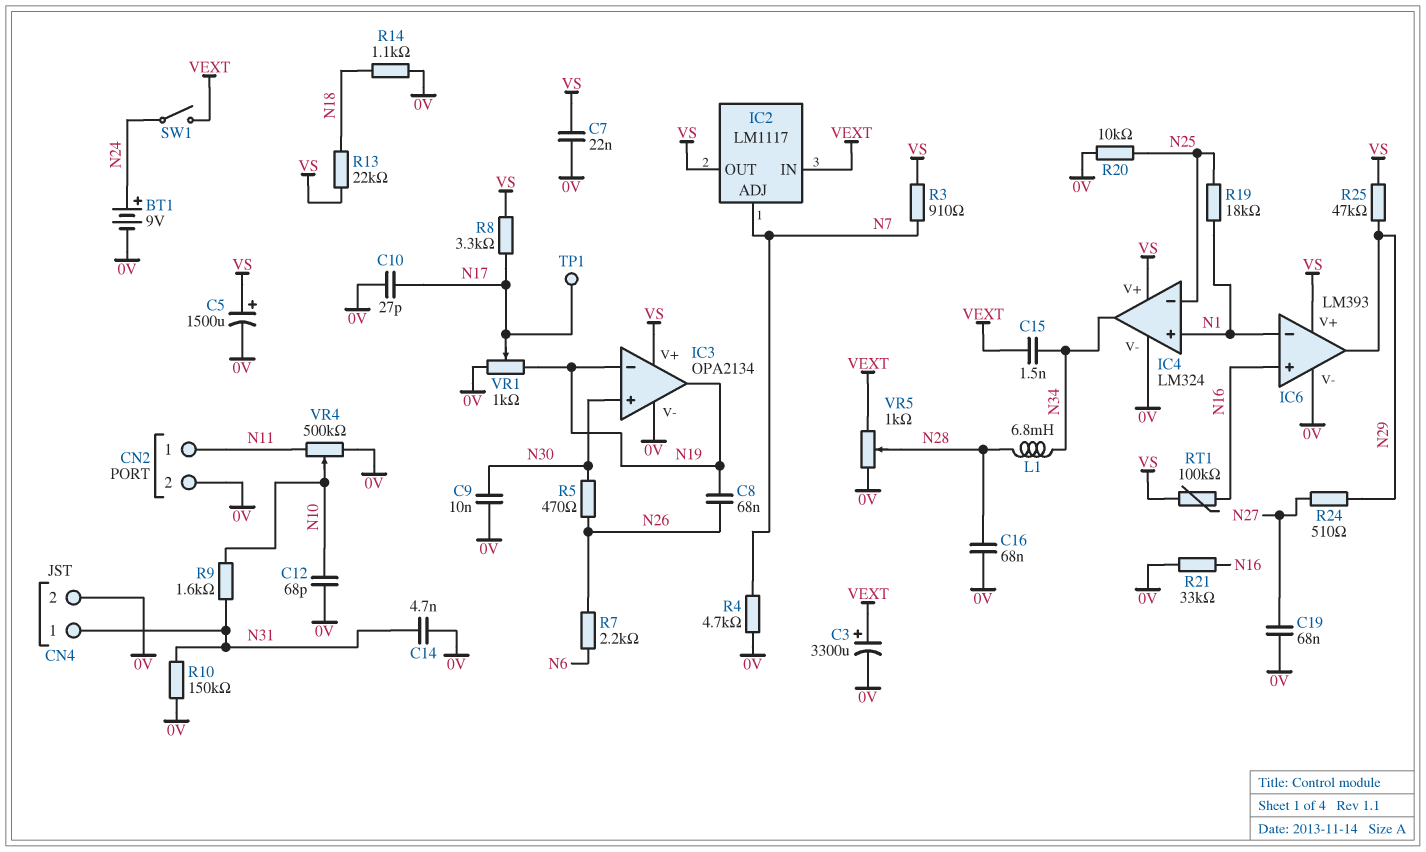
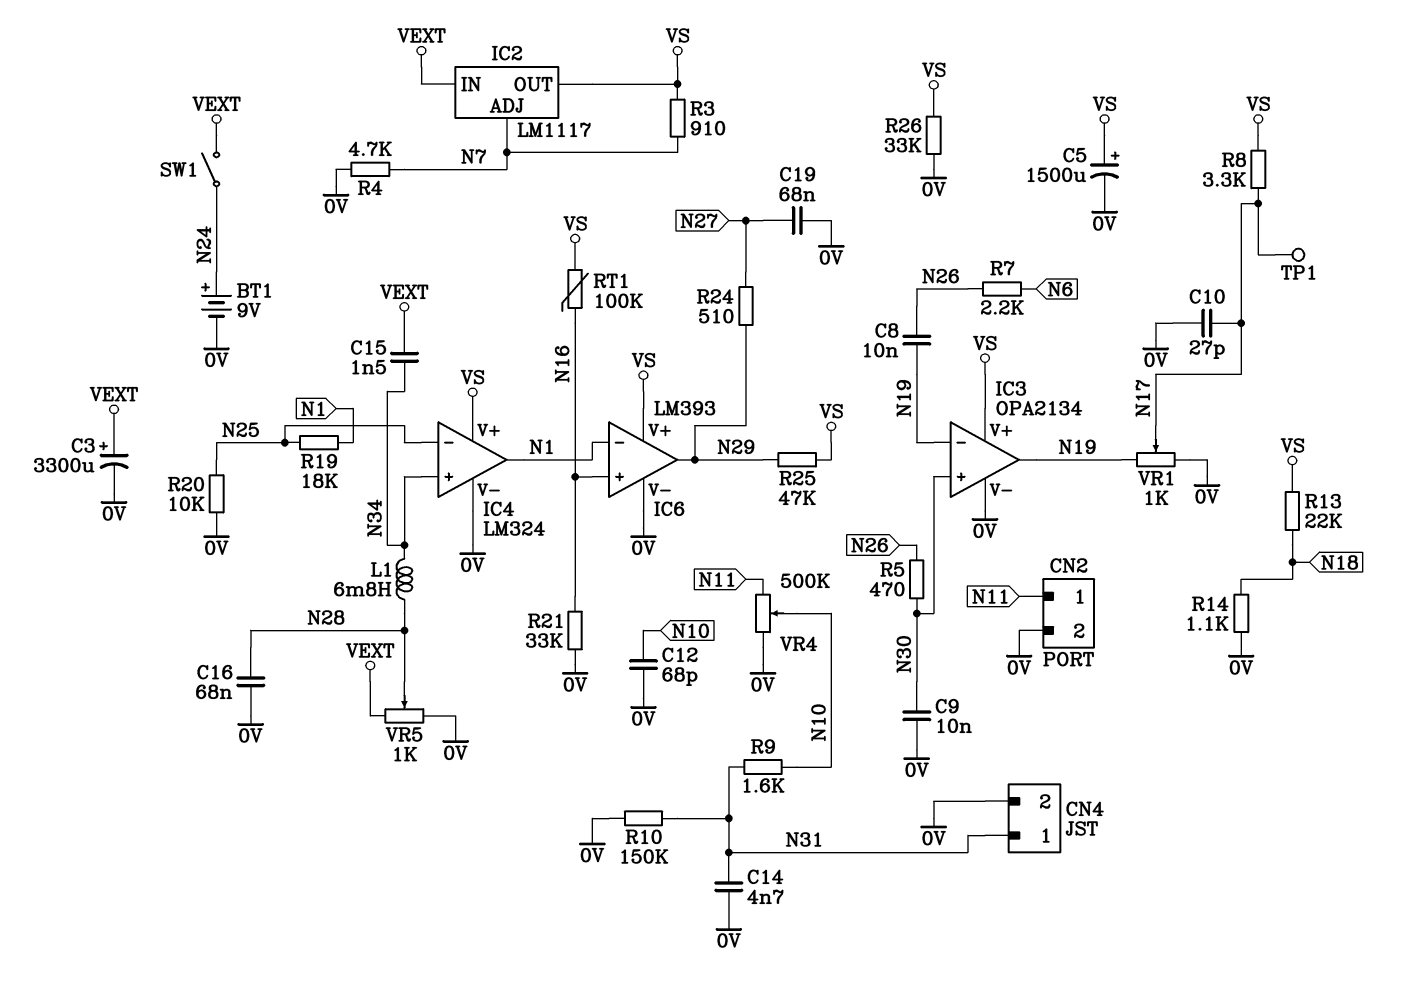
C7: 22nF (0V, VS) -> none
C8: 68nF (N19, N26) -> 10nF (N19, N26)
IC4 pin in+: N1 -> N34
IC4 pin out: N34 -> N1
R26: none -> 33k (0V, VS)

